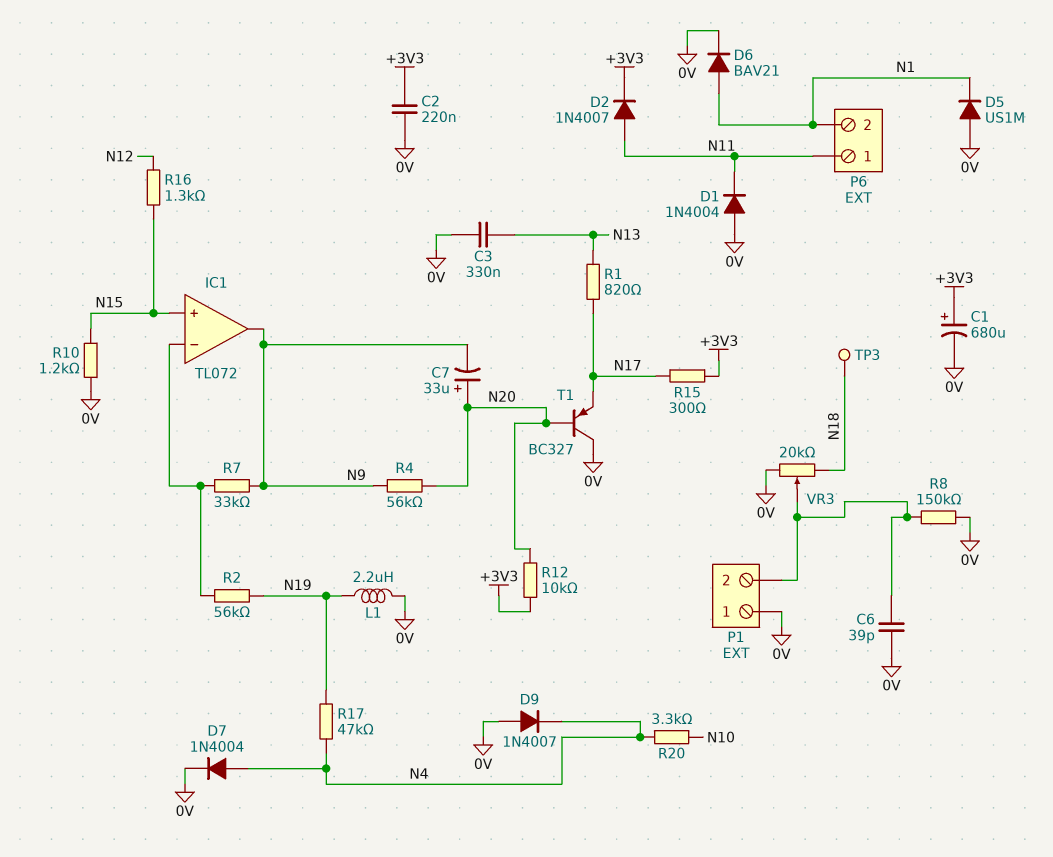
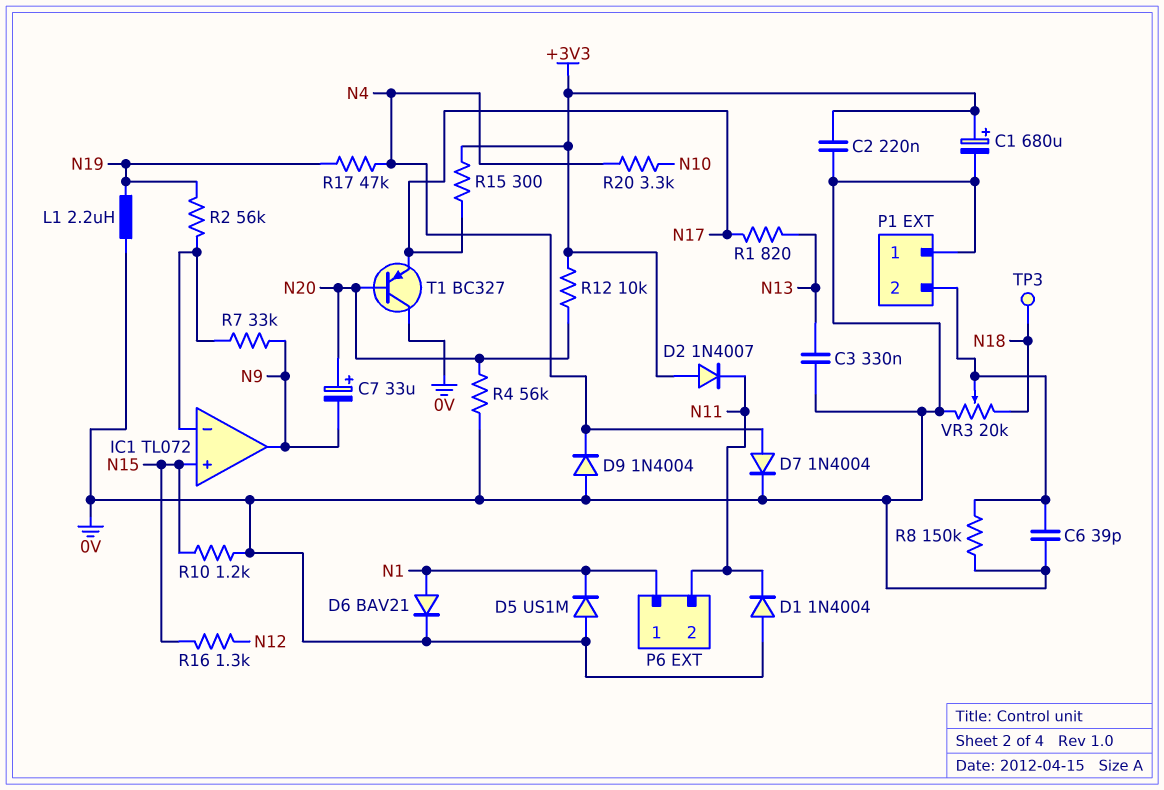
D2: diode 1N4007 (A N11, K +3V3) -> diode 1N4007 (A +3V3, K N11)
D9: diode 1N4007 (A 0V, K N4) -> diode 1N4004 (A 0V, K N4)
P6 pin 1: N11 -> N1
P6 pin 2: N1 -> N11
R4: 56k (N9, N20) -> 56k (0V, N20)

